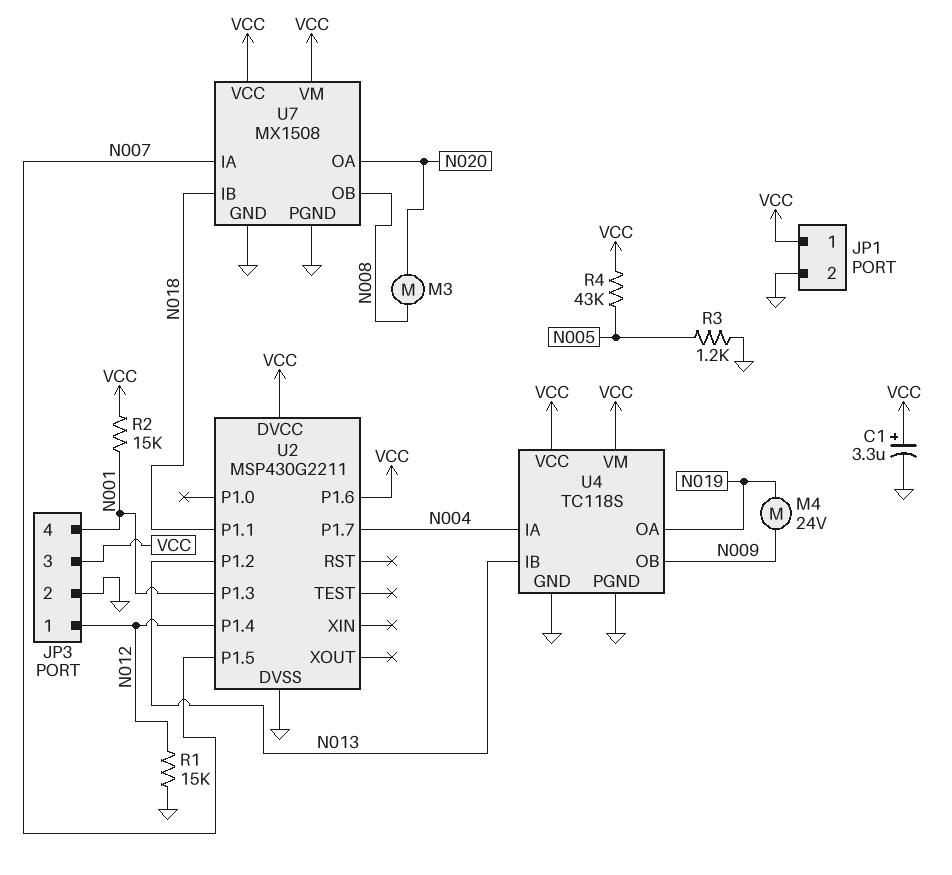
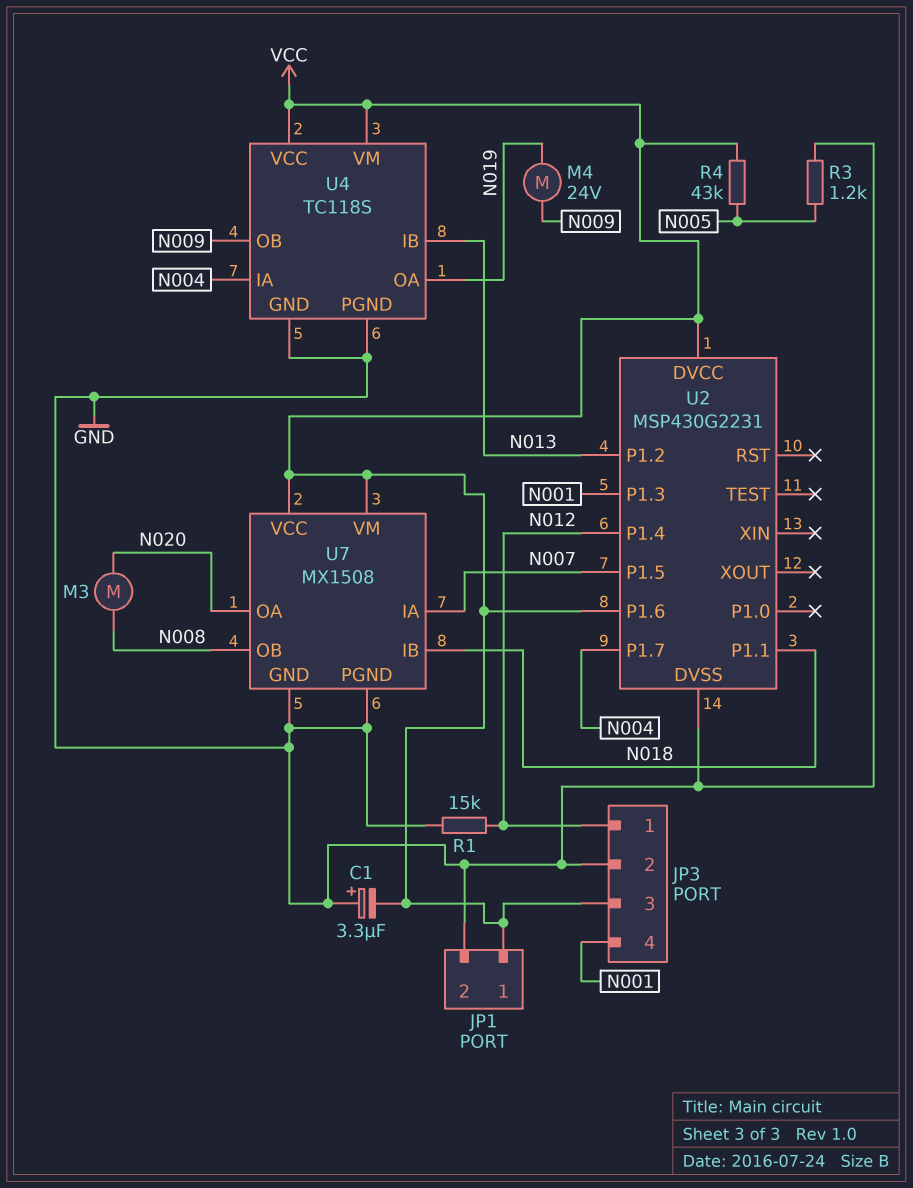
C1: 3.3uF (plus VCC, minus GND) -> 3.3uF (plus GND, minus VCC)
R2: 15k (N001, VCC) -> none
U2: MSP430G2211 -> MSP430G2231

